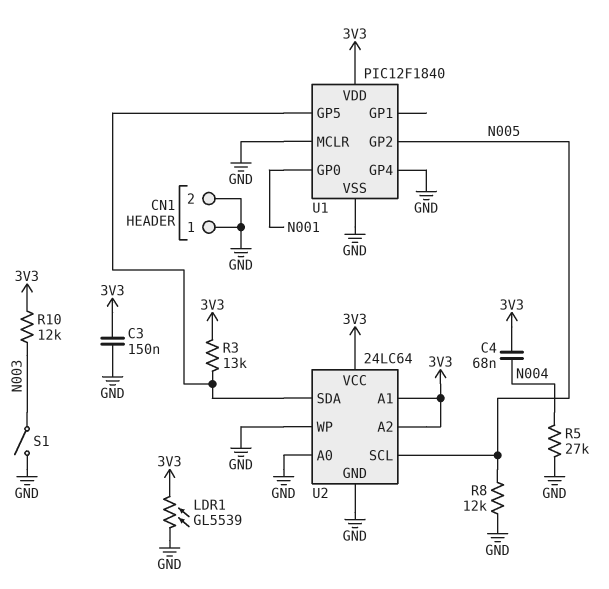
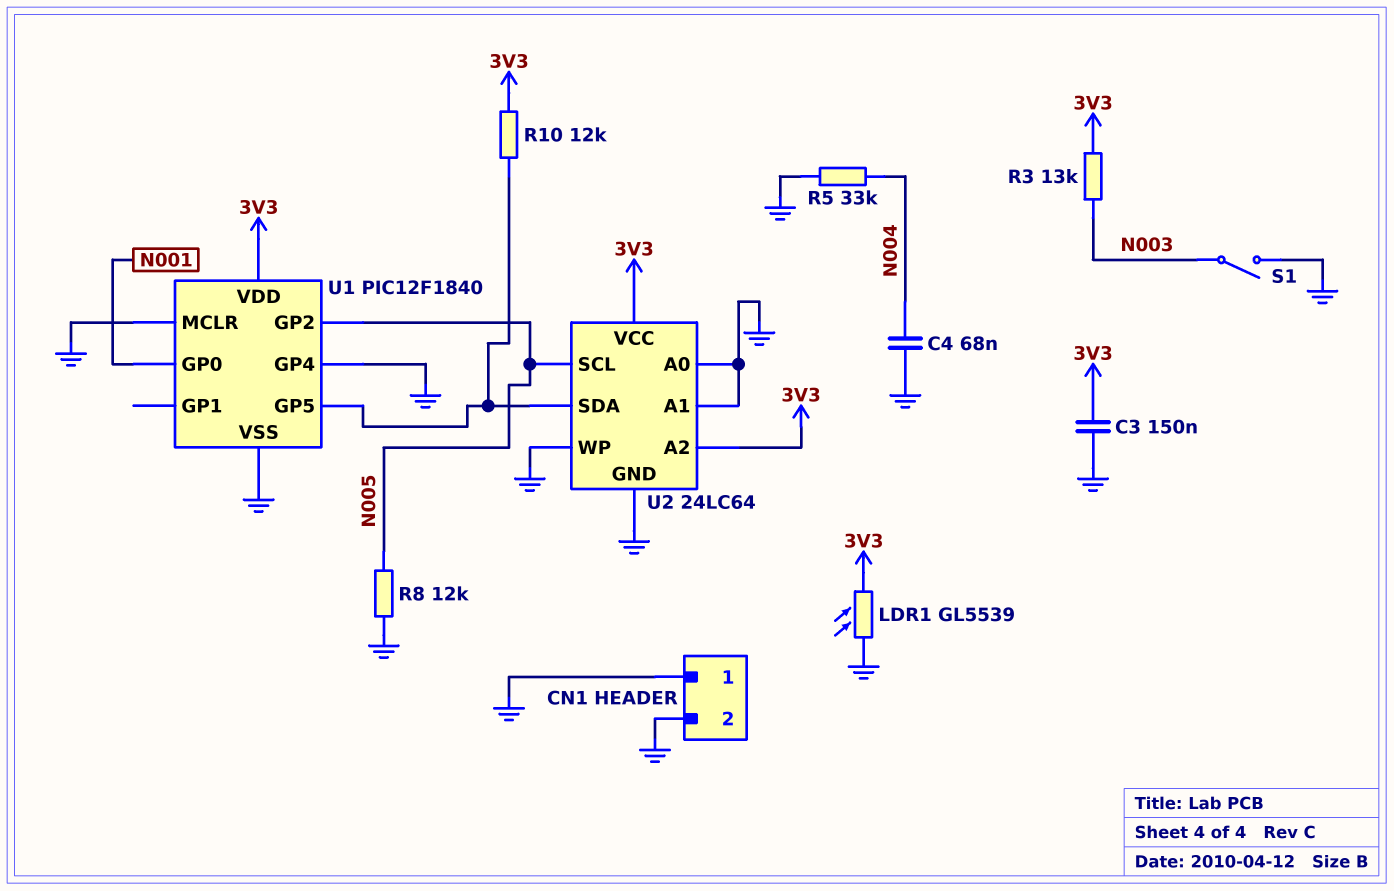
C4: 68nF (3V3, N004) -> 68nF (GND, N004)
R3: 13k (3V3, U1/GP5) -> 13k (3V3, N003)
R5: 27k (GND, N004) -> 33k (GND, N004)
R10: 12k (3V3, N003) -> 12k (3V3, U1/GP5)
U2 pin A1: 3V3 -> GND

